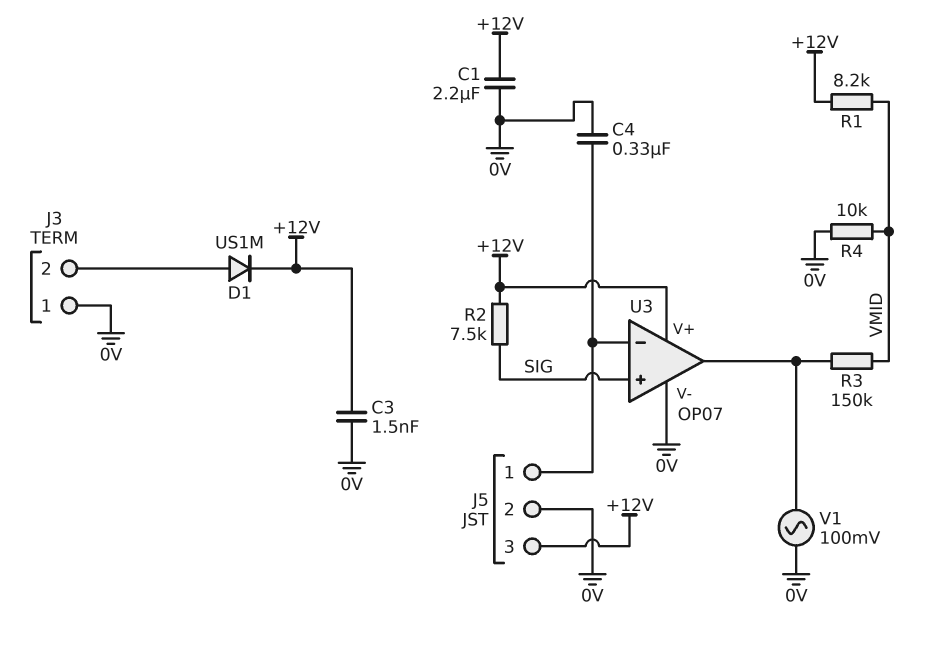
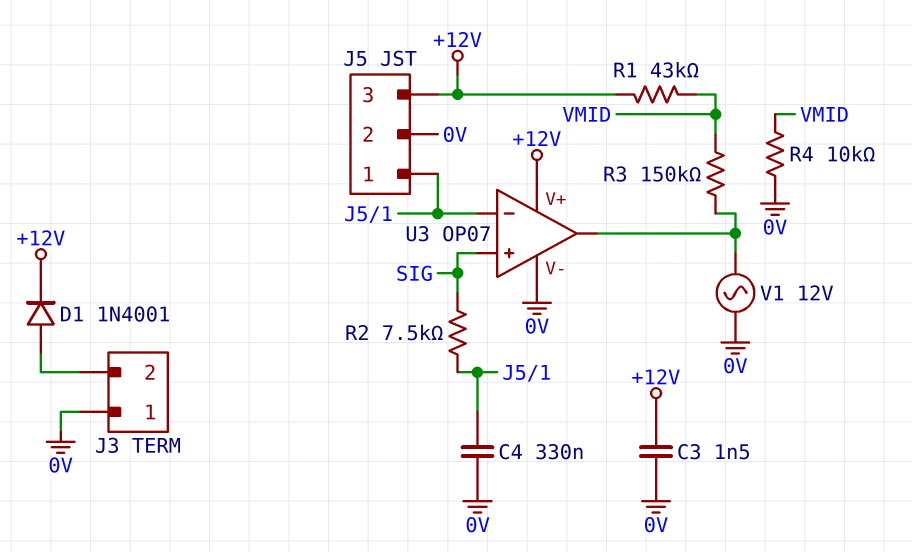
C1: 2.2uF (+12V, 0V) -> none
D1: diode US1M (A J3/2, K +12V) -> diode 1N4001 (A J3/2, K +12V)
R1: 8.2k (+12V, VMID) -> 43k (+12V, VMID)
R2: 7.5k (+12V, SIG) -> 7.5k (J5/1, SIG)
V1: AC 100mV (0V, U3/out) -> AC 12V (0V, U3/out)

